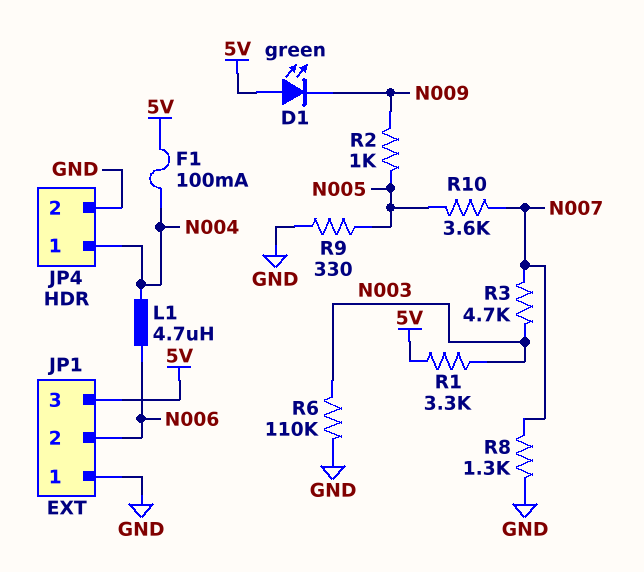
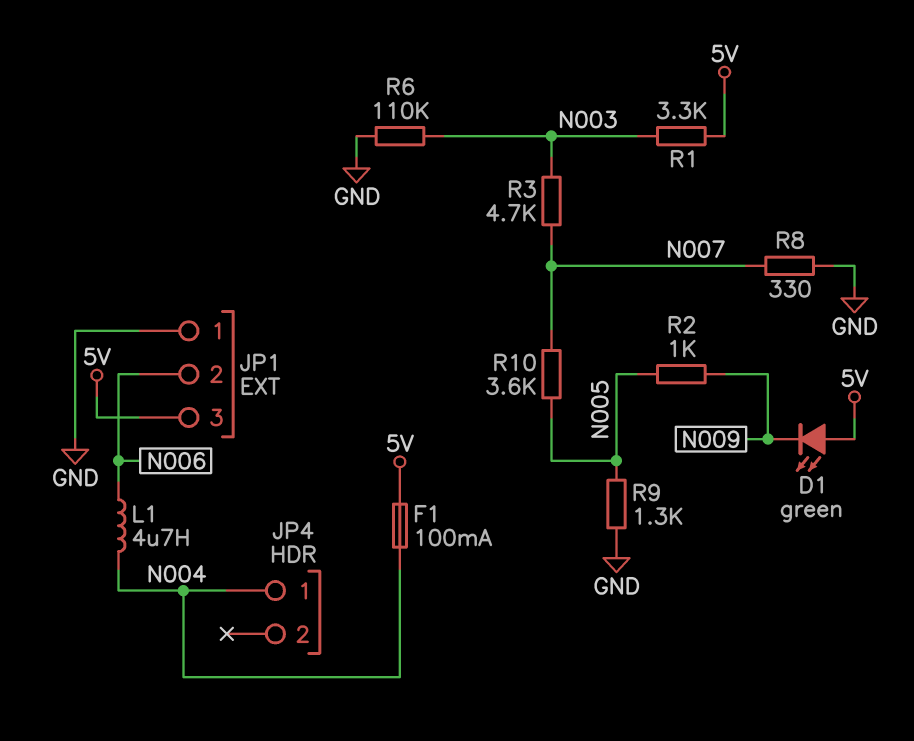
JP4 pin 2: GND -> none
R8: 1.3k (GND, N007) -> 330 (GND, N007)
R9: 330 (GND, N005) -> 1.3k (GND, N005)

